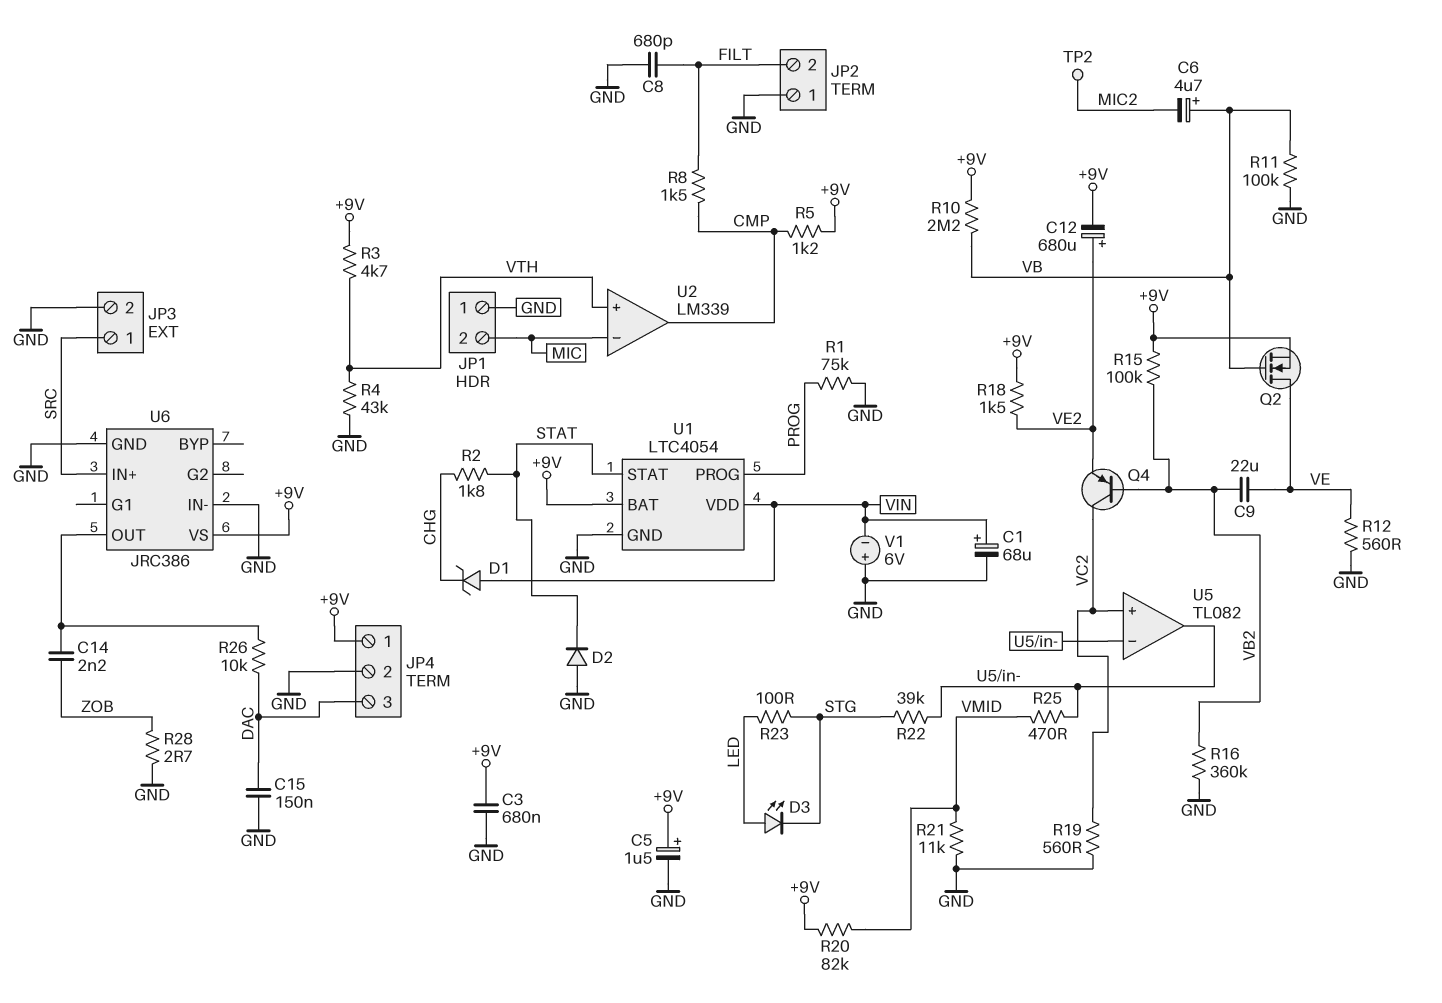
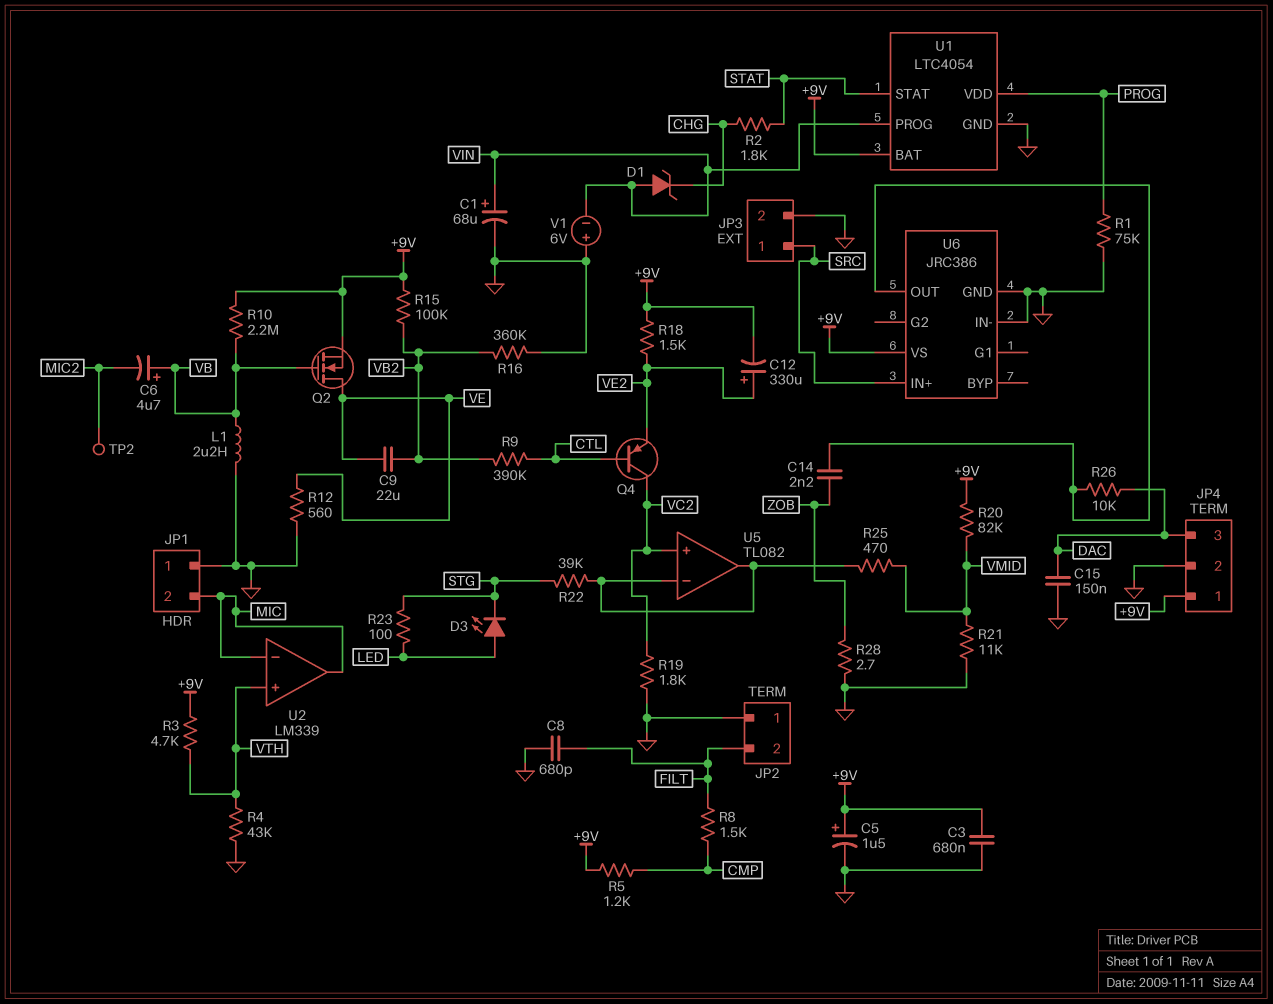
C12: 680uF (plus VE2, minus +9V) -> 330uF (plus VE2, minus +9V)
D2: diode (A GND, K STAT) -> none
L1: none -> 2.2uH (GND, VB)
Q4: PNP (B VB2, C VC2, E VE2) -> PNP (B CTL, C VC2, E VE2)
R9: none -> 390k (CTL, VB2)
R11: 100k (GND, VB) -> none
R19: 560 (GND, VC2) -> 1.8k (GND, VC2)
U1 pin PROG: PROG -> VIN
U1 pin VDD: VIN -> PROG
U2 pin out: CMP -> MIC

